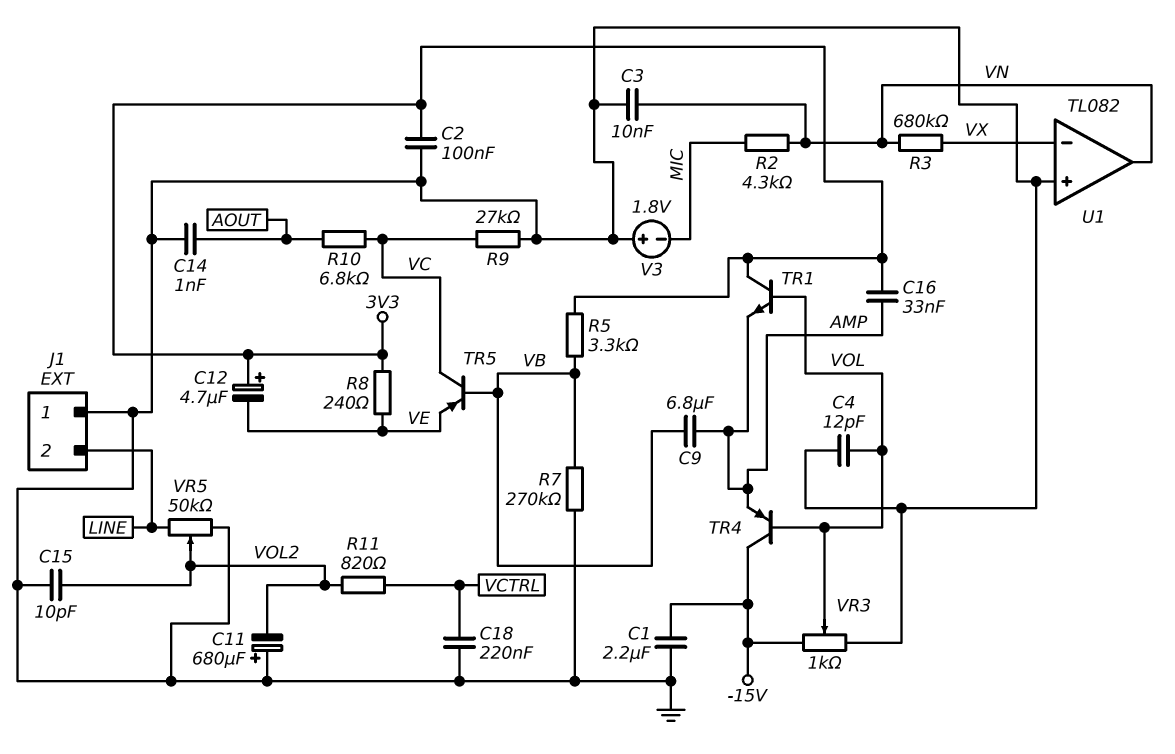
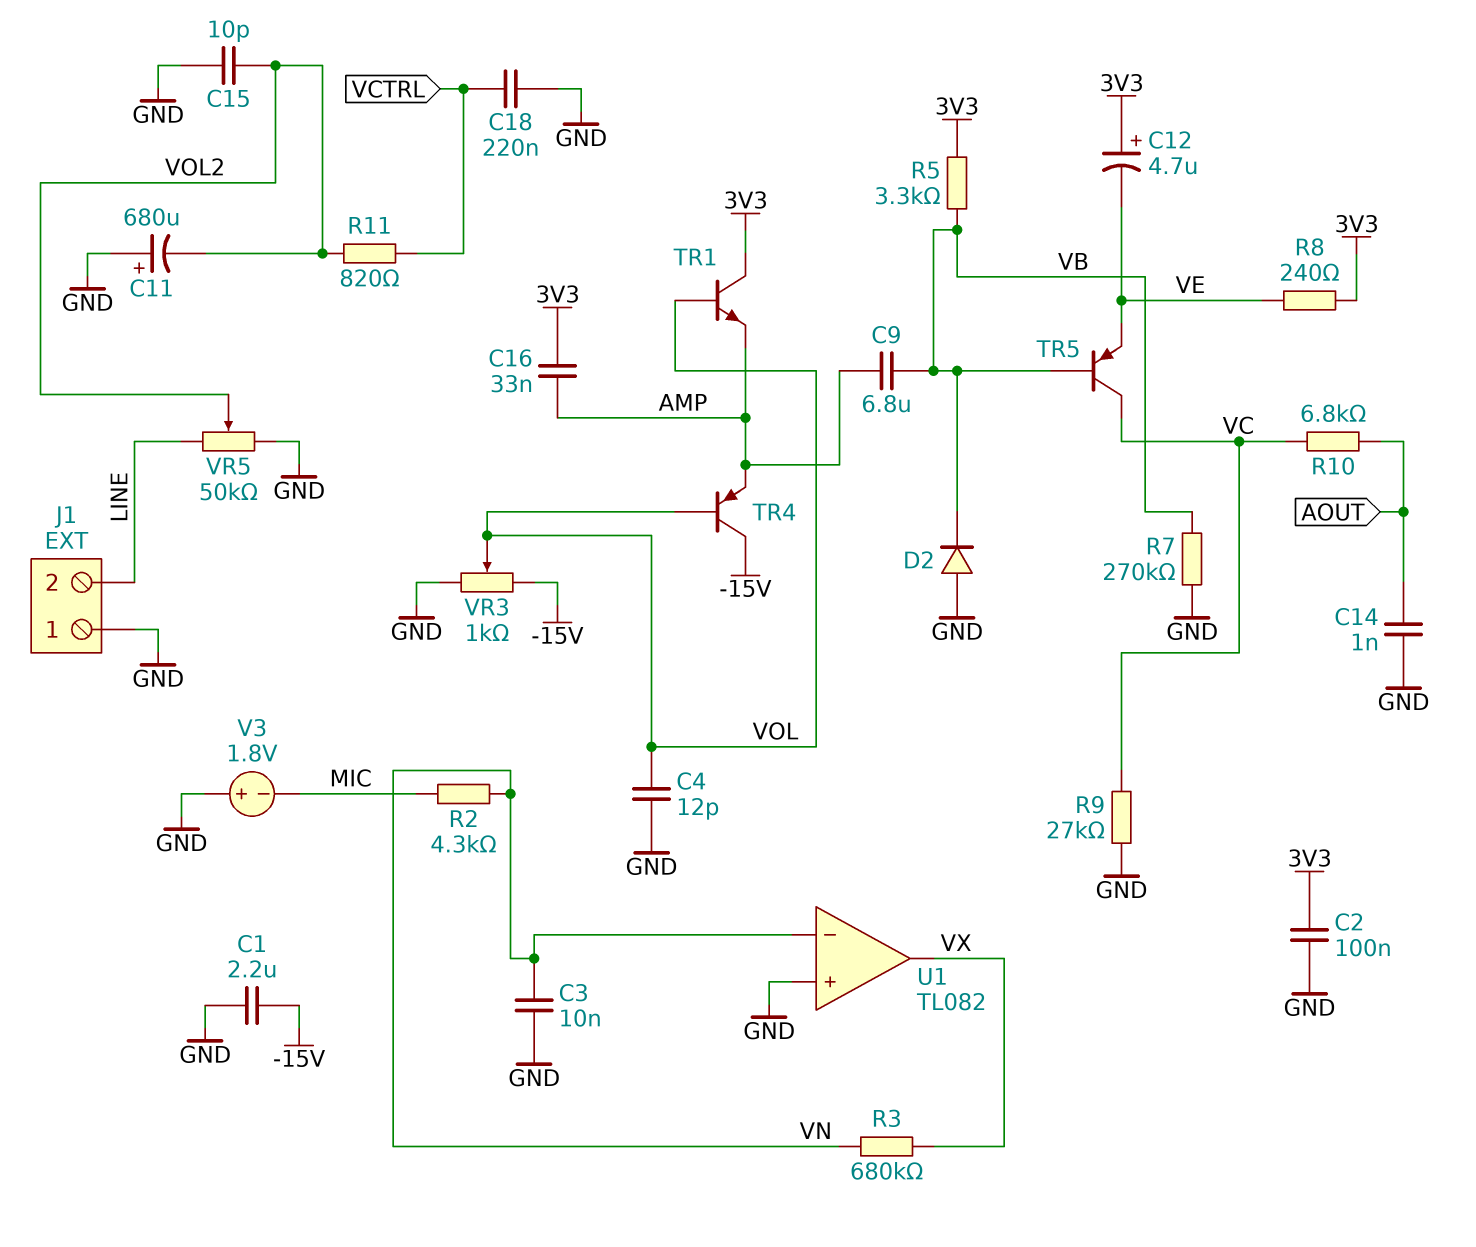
D2: none -> diode (A GND, K VB)
U1 pin in-: VX -> VN
U1 pin out: VN -> VX

